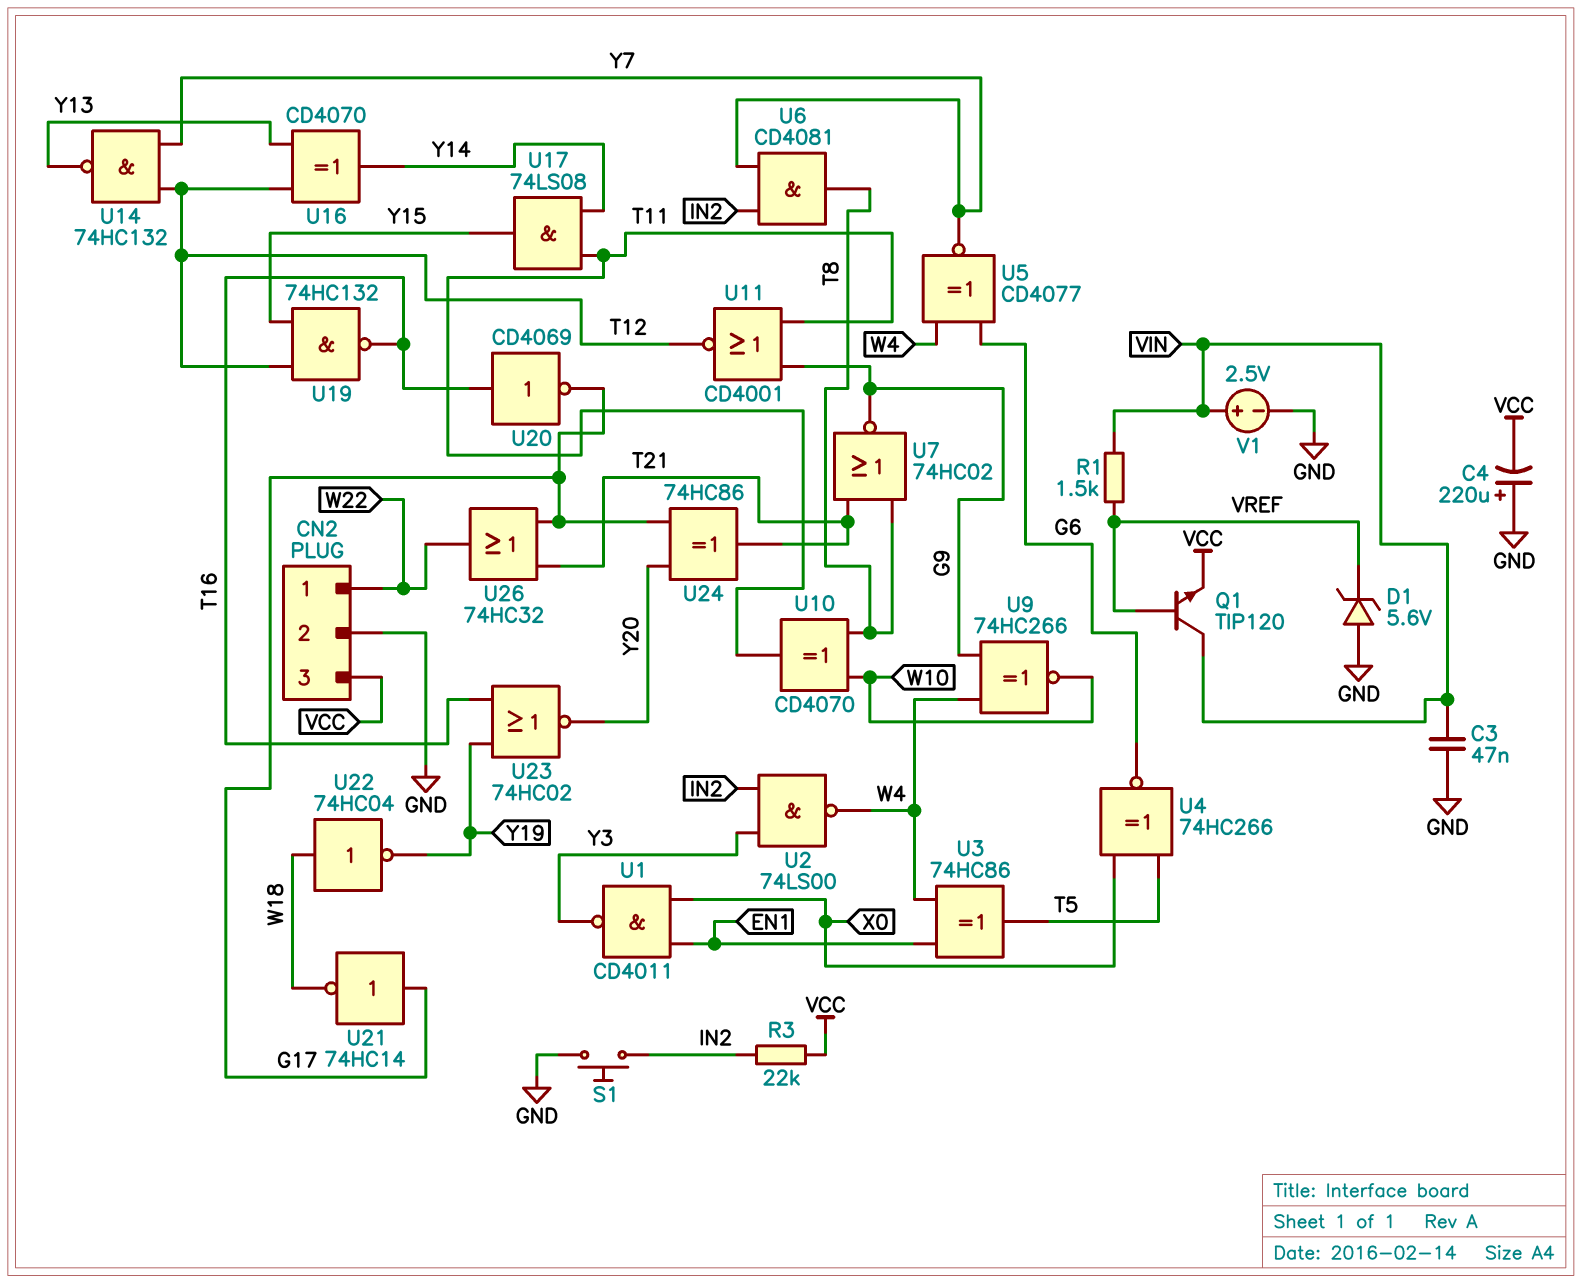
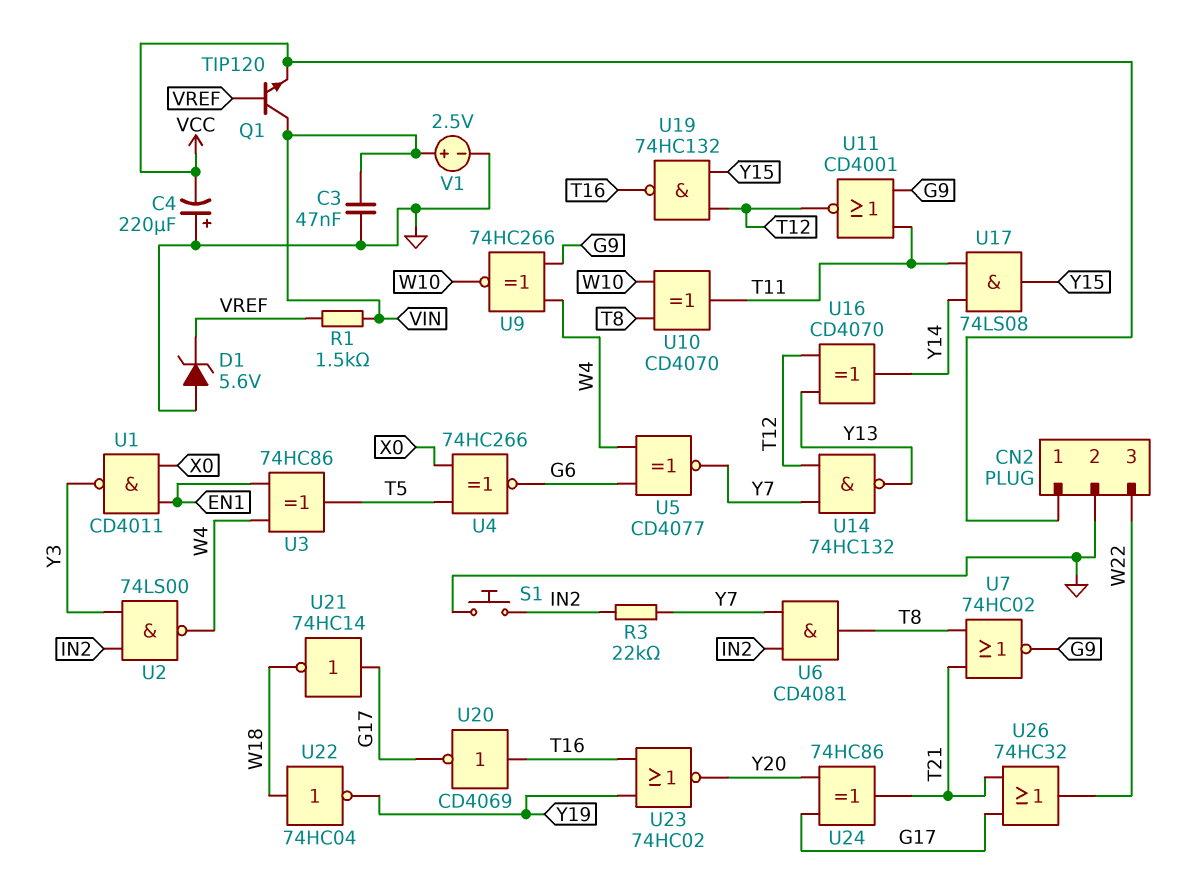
CN2 pin 1: W22 -> VCC
CN2 pin 3: VCC -> W22
R3: 22k (IN2, VCC) -> 22k (IN2, Y7)

